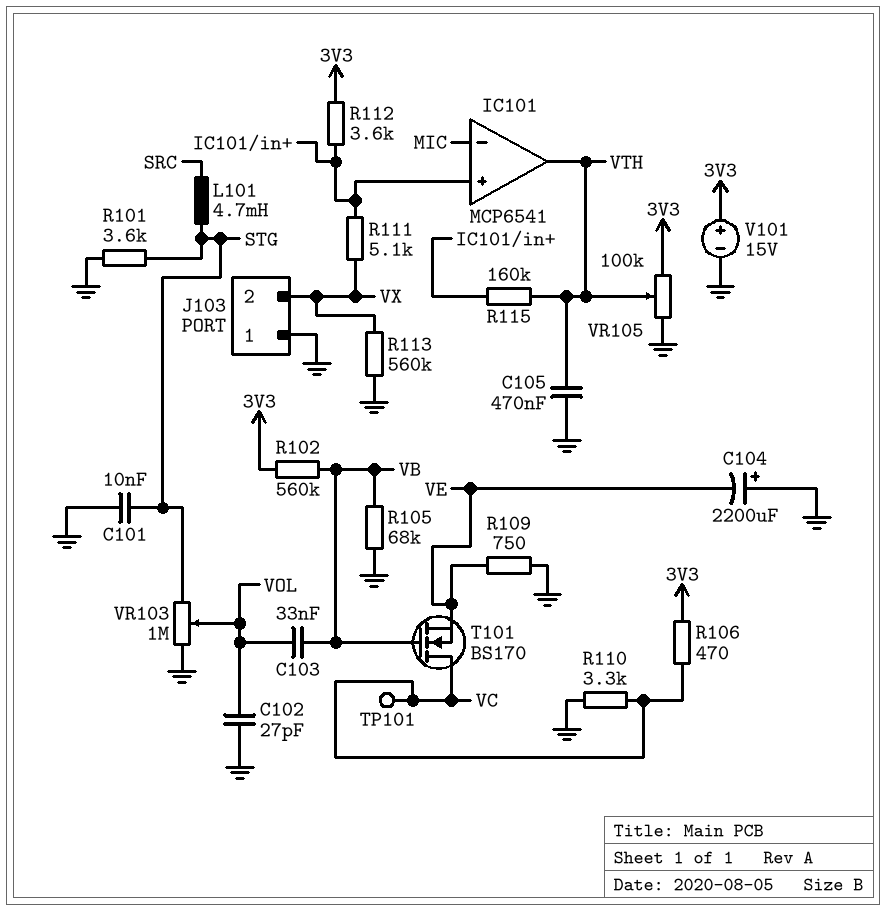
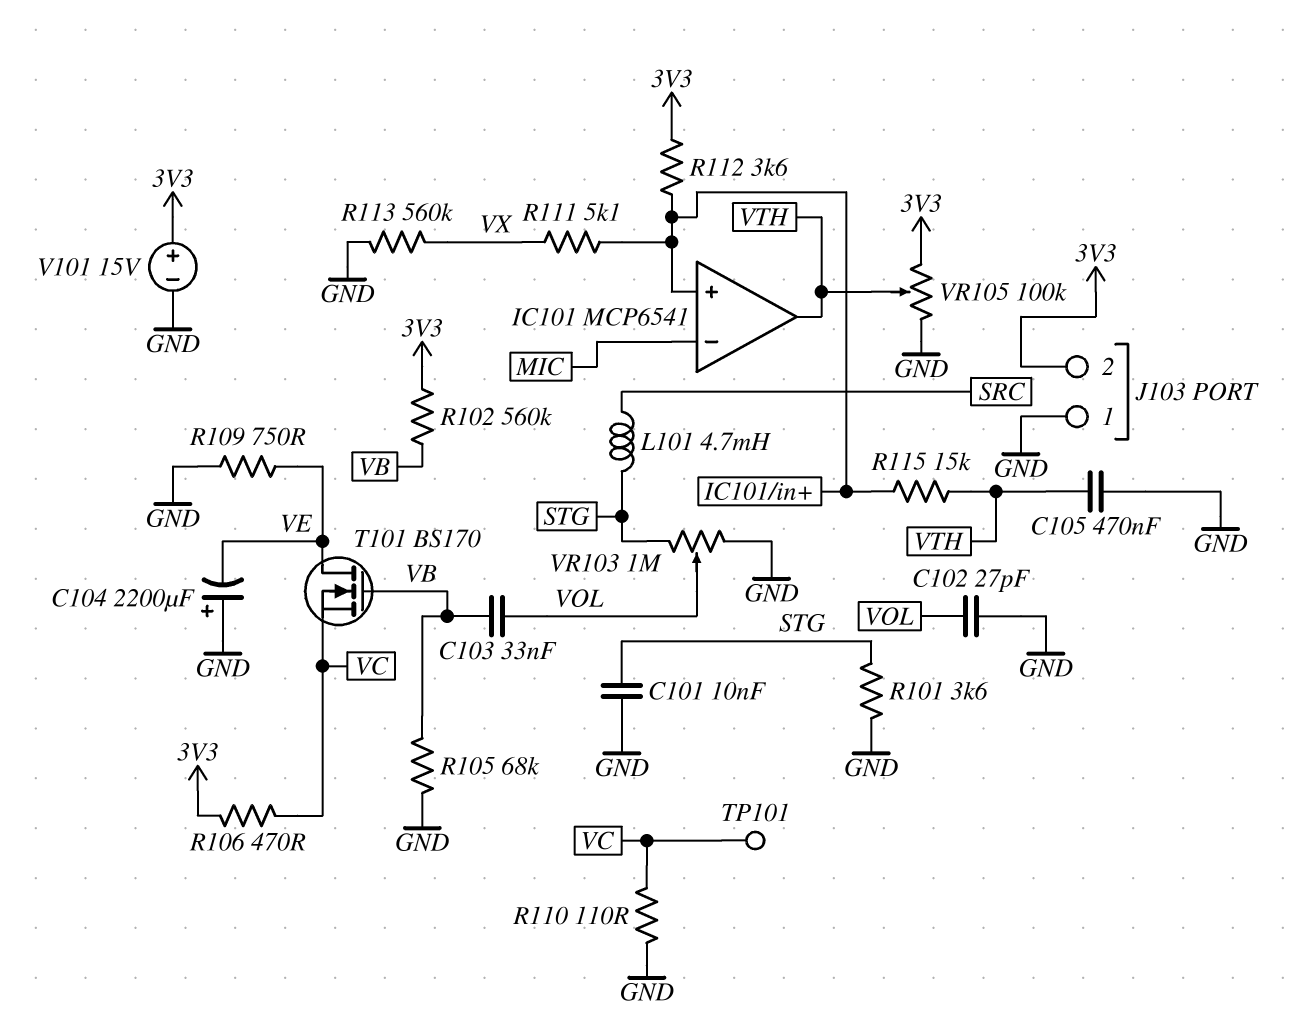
J103 pin 2: VX -> 3V3
R110: 3.3k (GND, VC) -> 110 (GND, VC)
R115: 160k (IC101/in+, VTH) -> 15k (IC101/in+, VTH)
T101: NMOS BS170 (G VB, D VC, S VE) -> NMOS BS170 (G VB, D VE, S VC)

